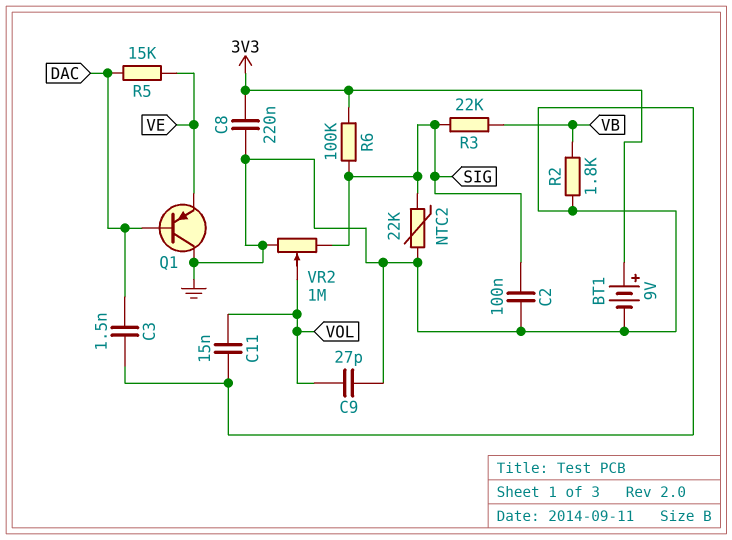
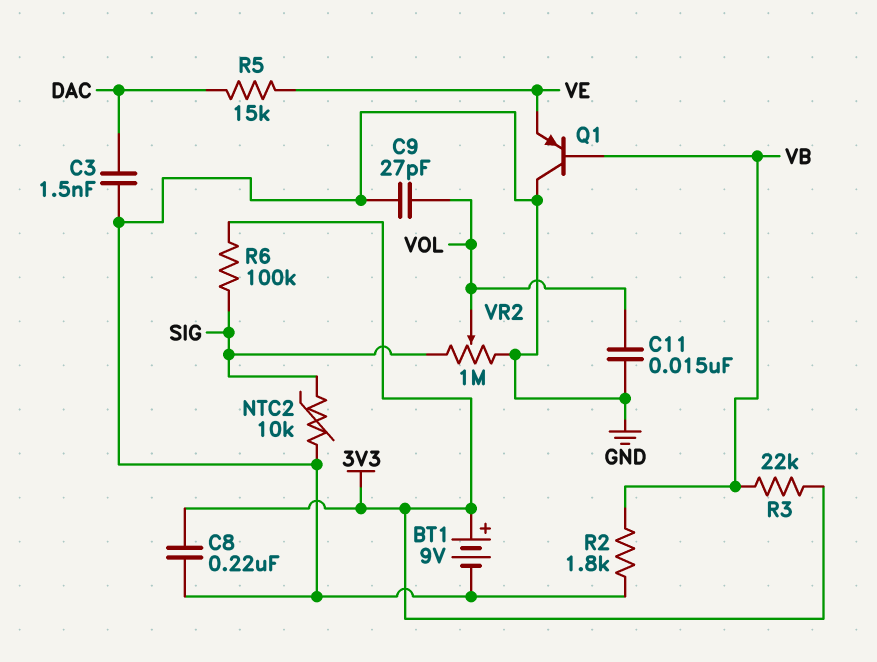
C2: 100nF (GND, SIG) -> none
NTC2: 22k (GND, SIG) -> 10k (GND, SIG)
Q1: PNP (B DAC, C GND, E VE) -> PNP (B VB, C GND, E VE)
R3: 22k (SIG, VB) -> 22k (3V3, VB)

